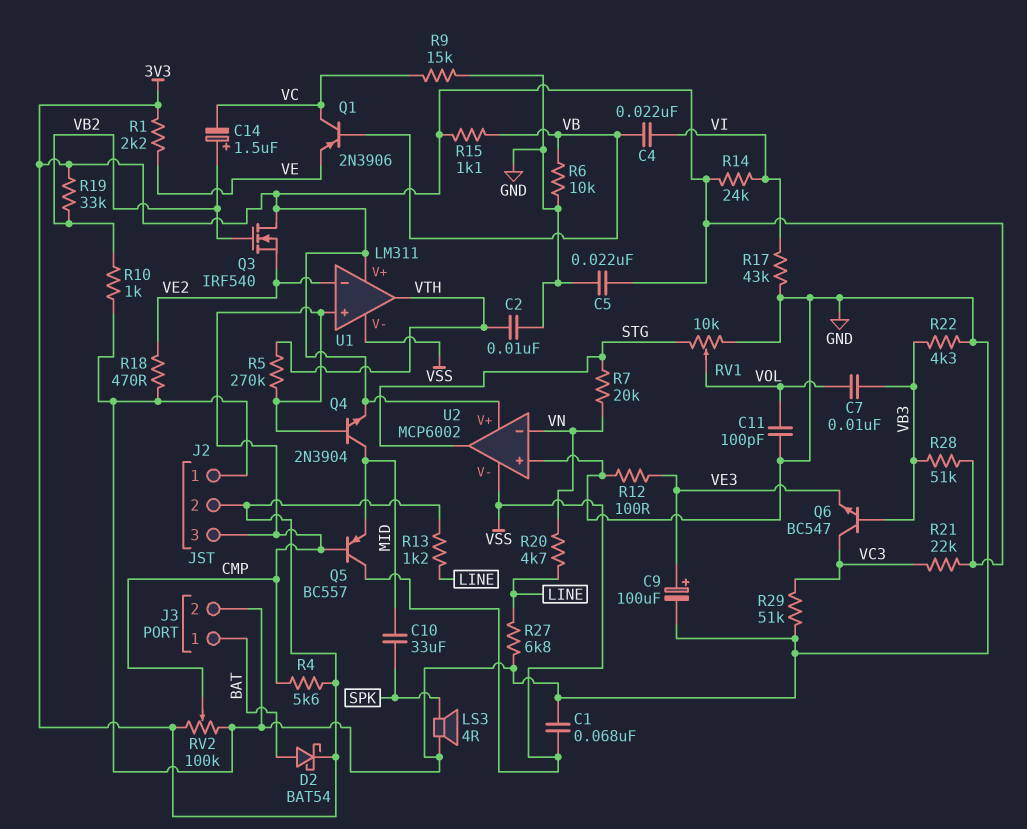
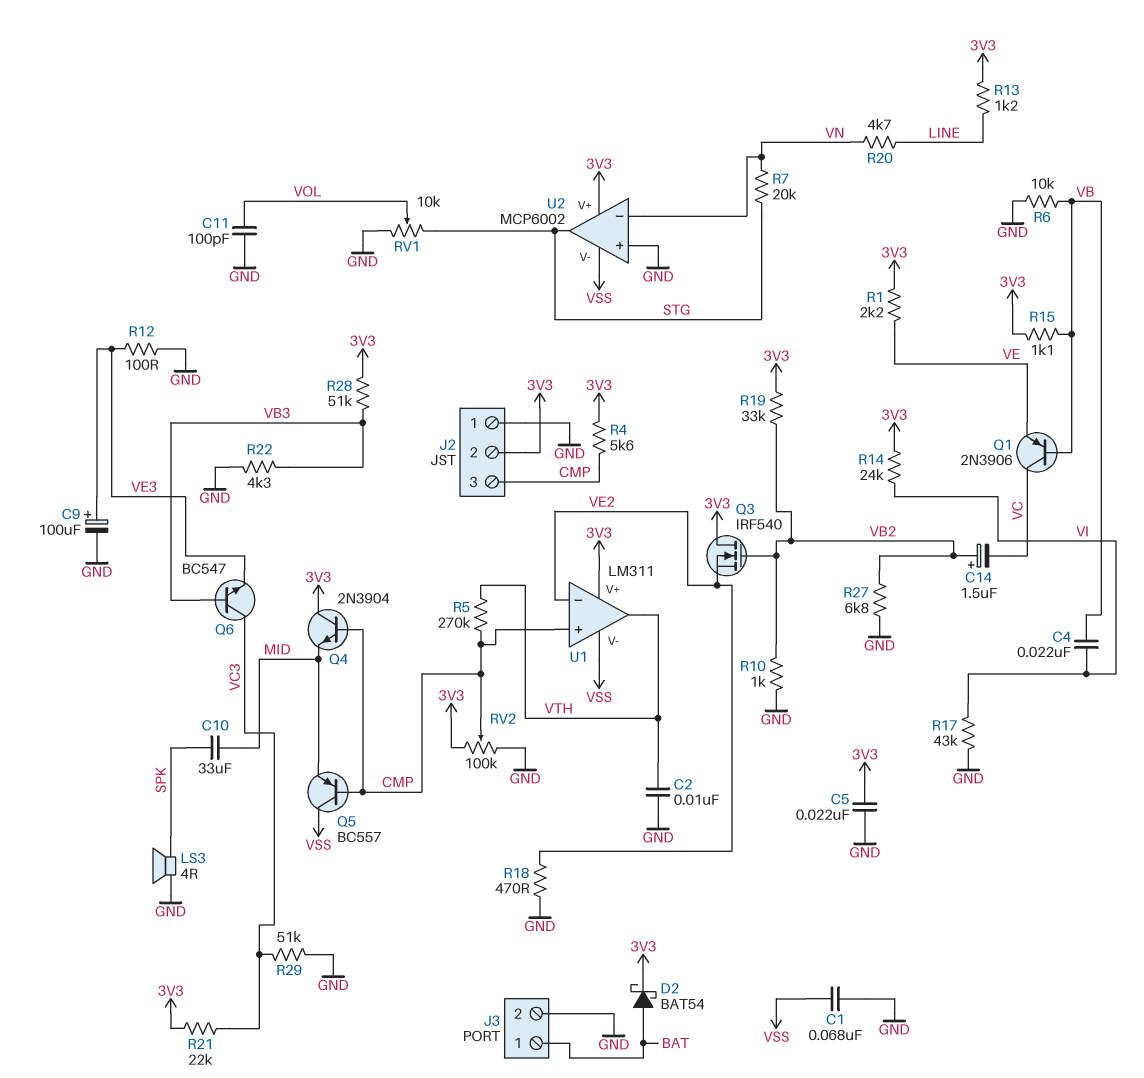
C7: 10nF (VB3, VOL) -> none
Q4: NPN 2N3904 (B CMP, C MID, E 3V3) -> NPN 2N3904 (B CMP, C 3V3, E MID)
R9: 15k (GND, VC) -> none
R27: 6.8k (GND, LINE) -> 6.8k (GND, VB2)

